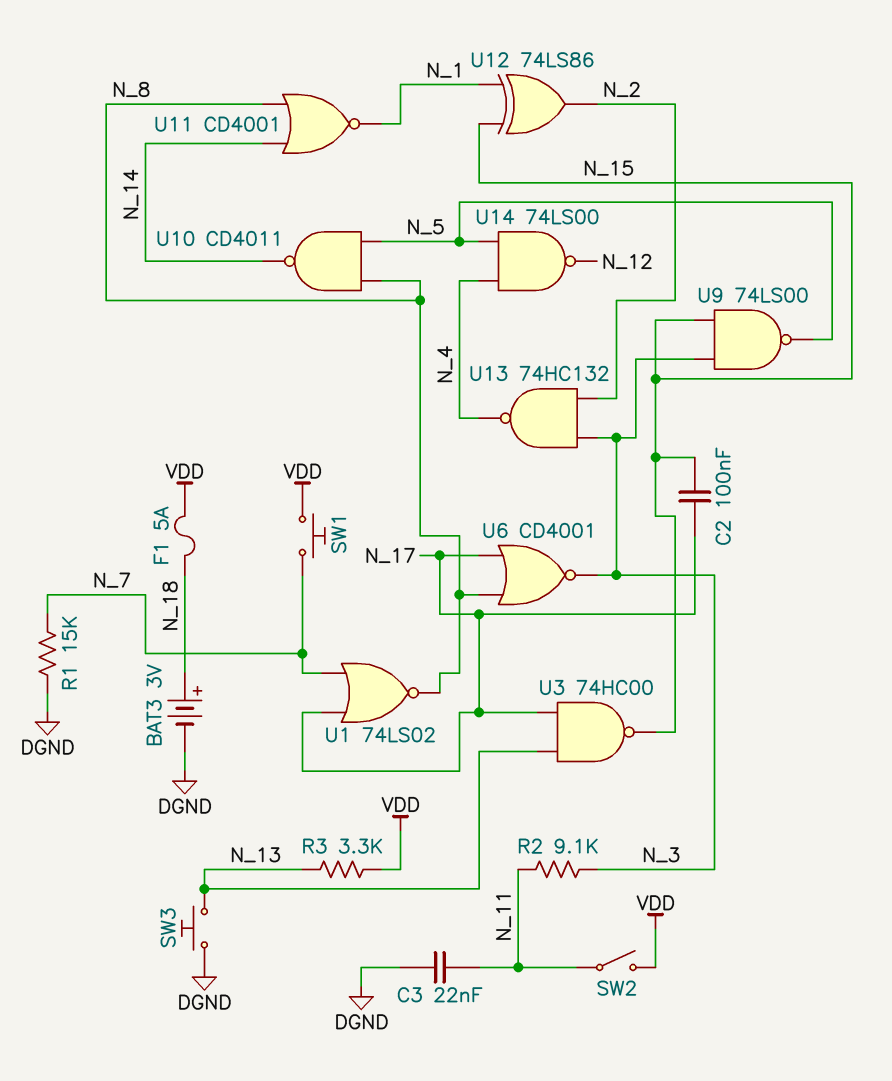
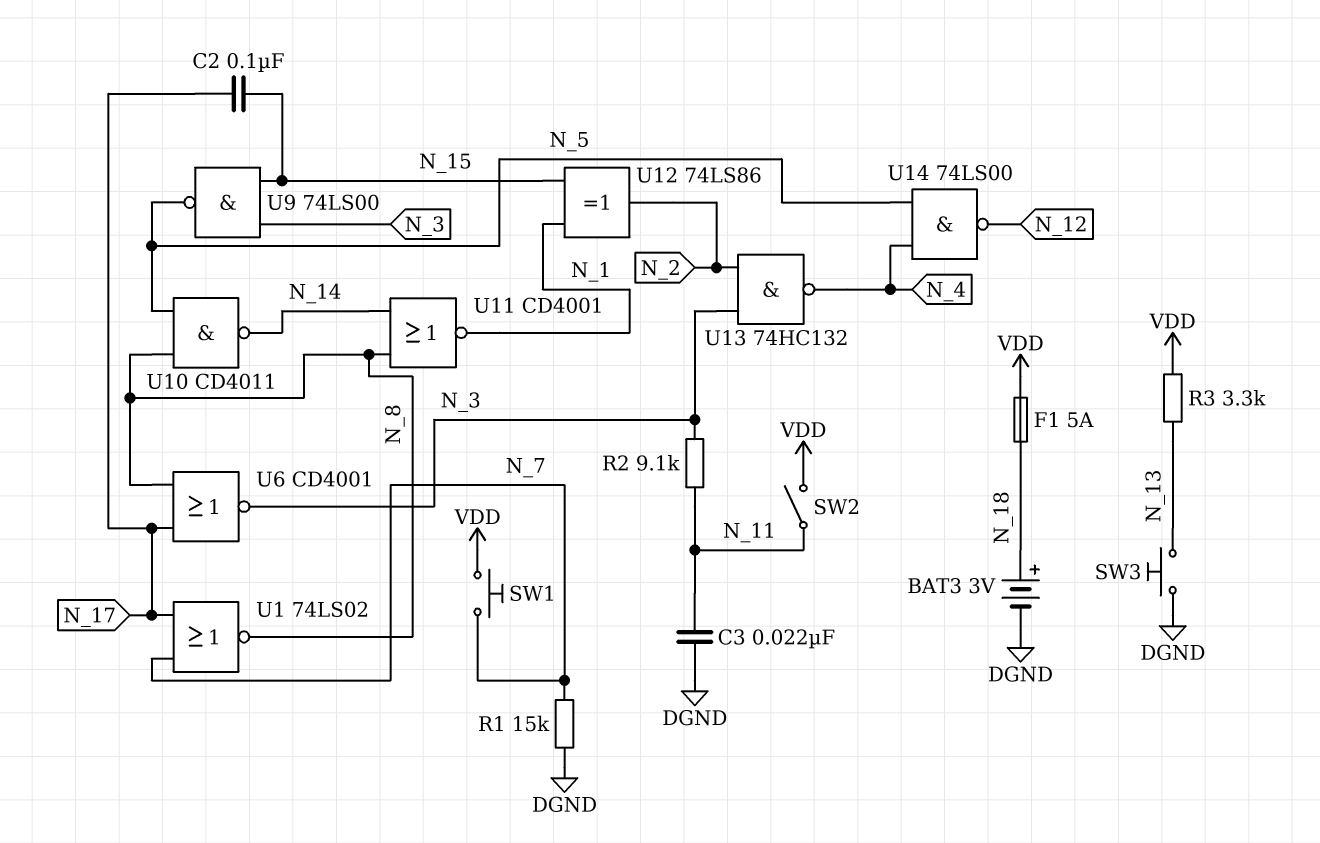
U3: NAND 74HC00 (in N_13, in N_17, out N_15) -> none

